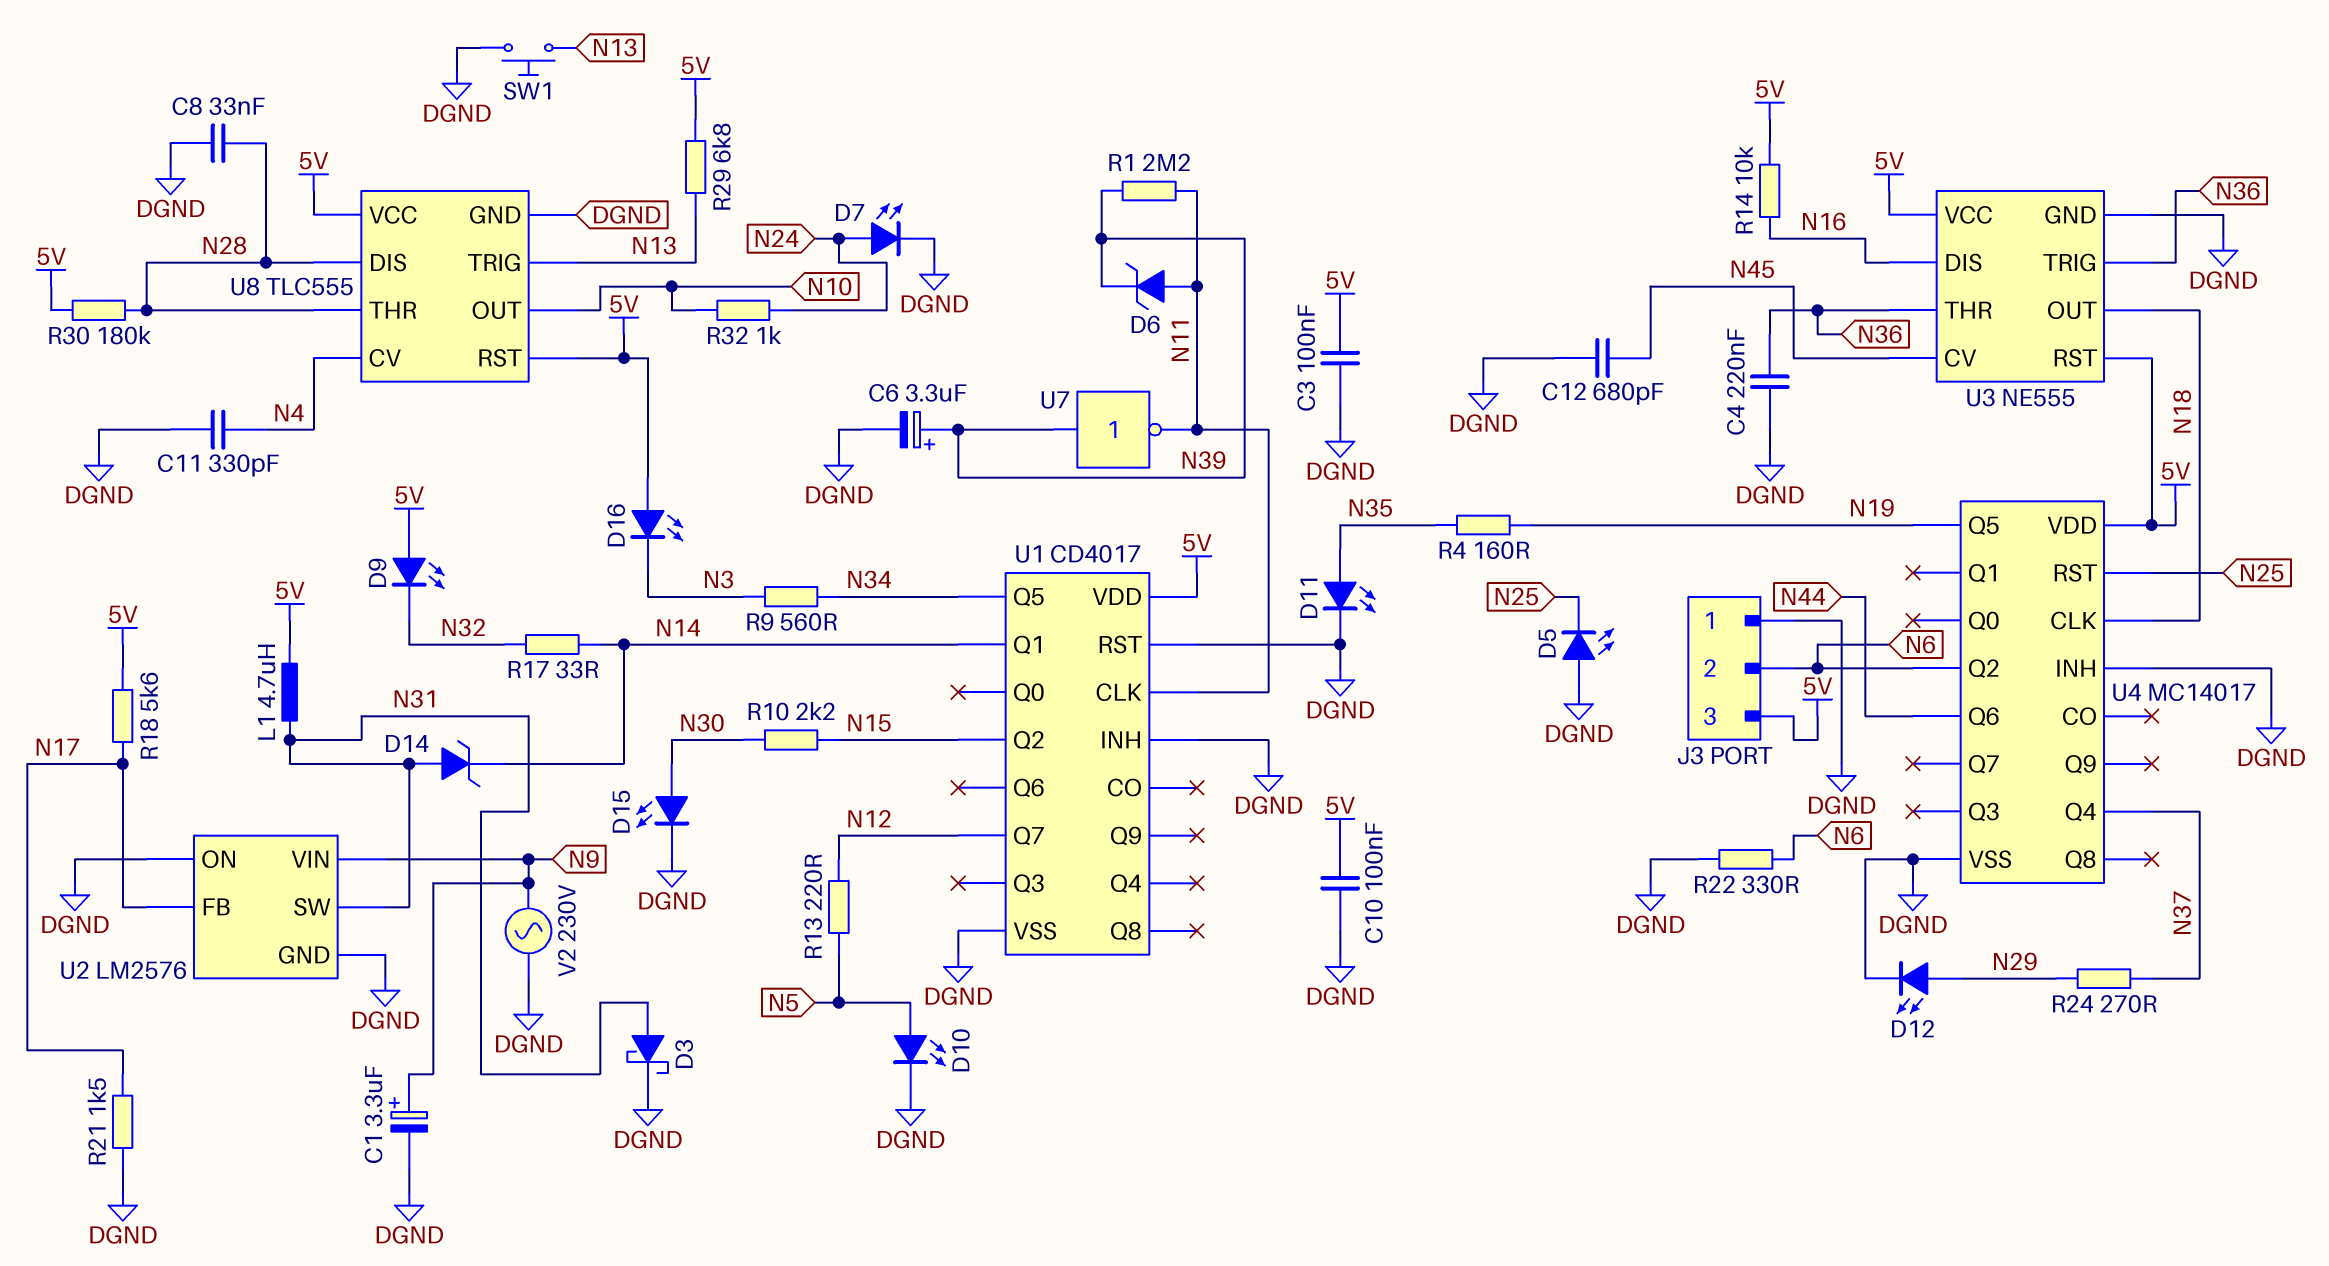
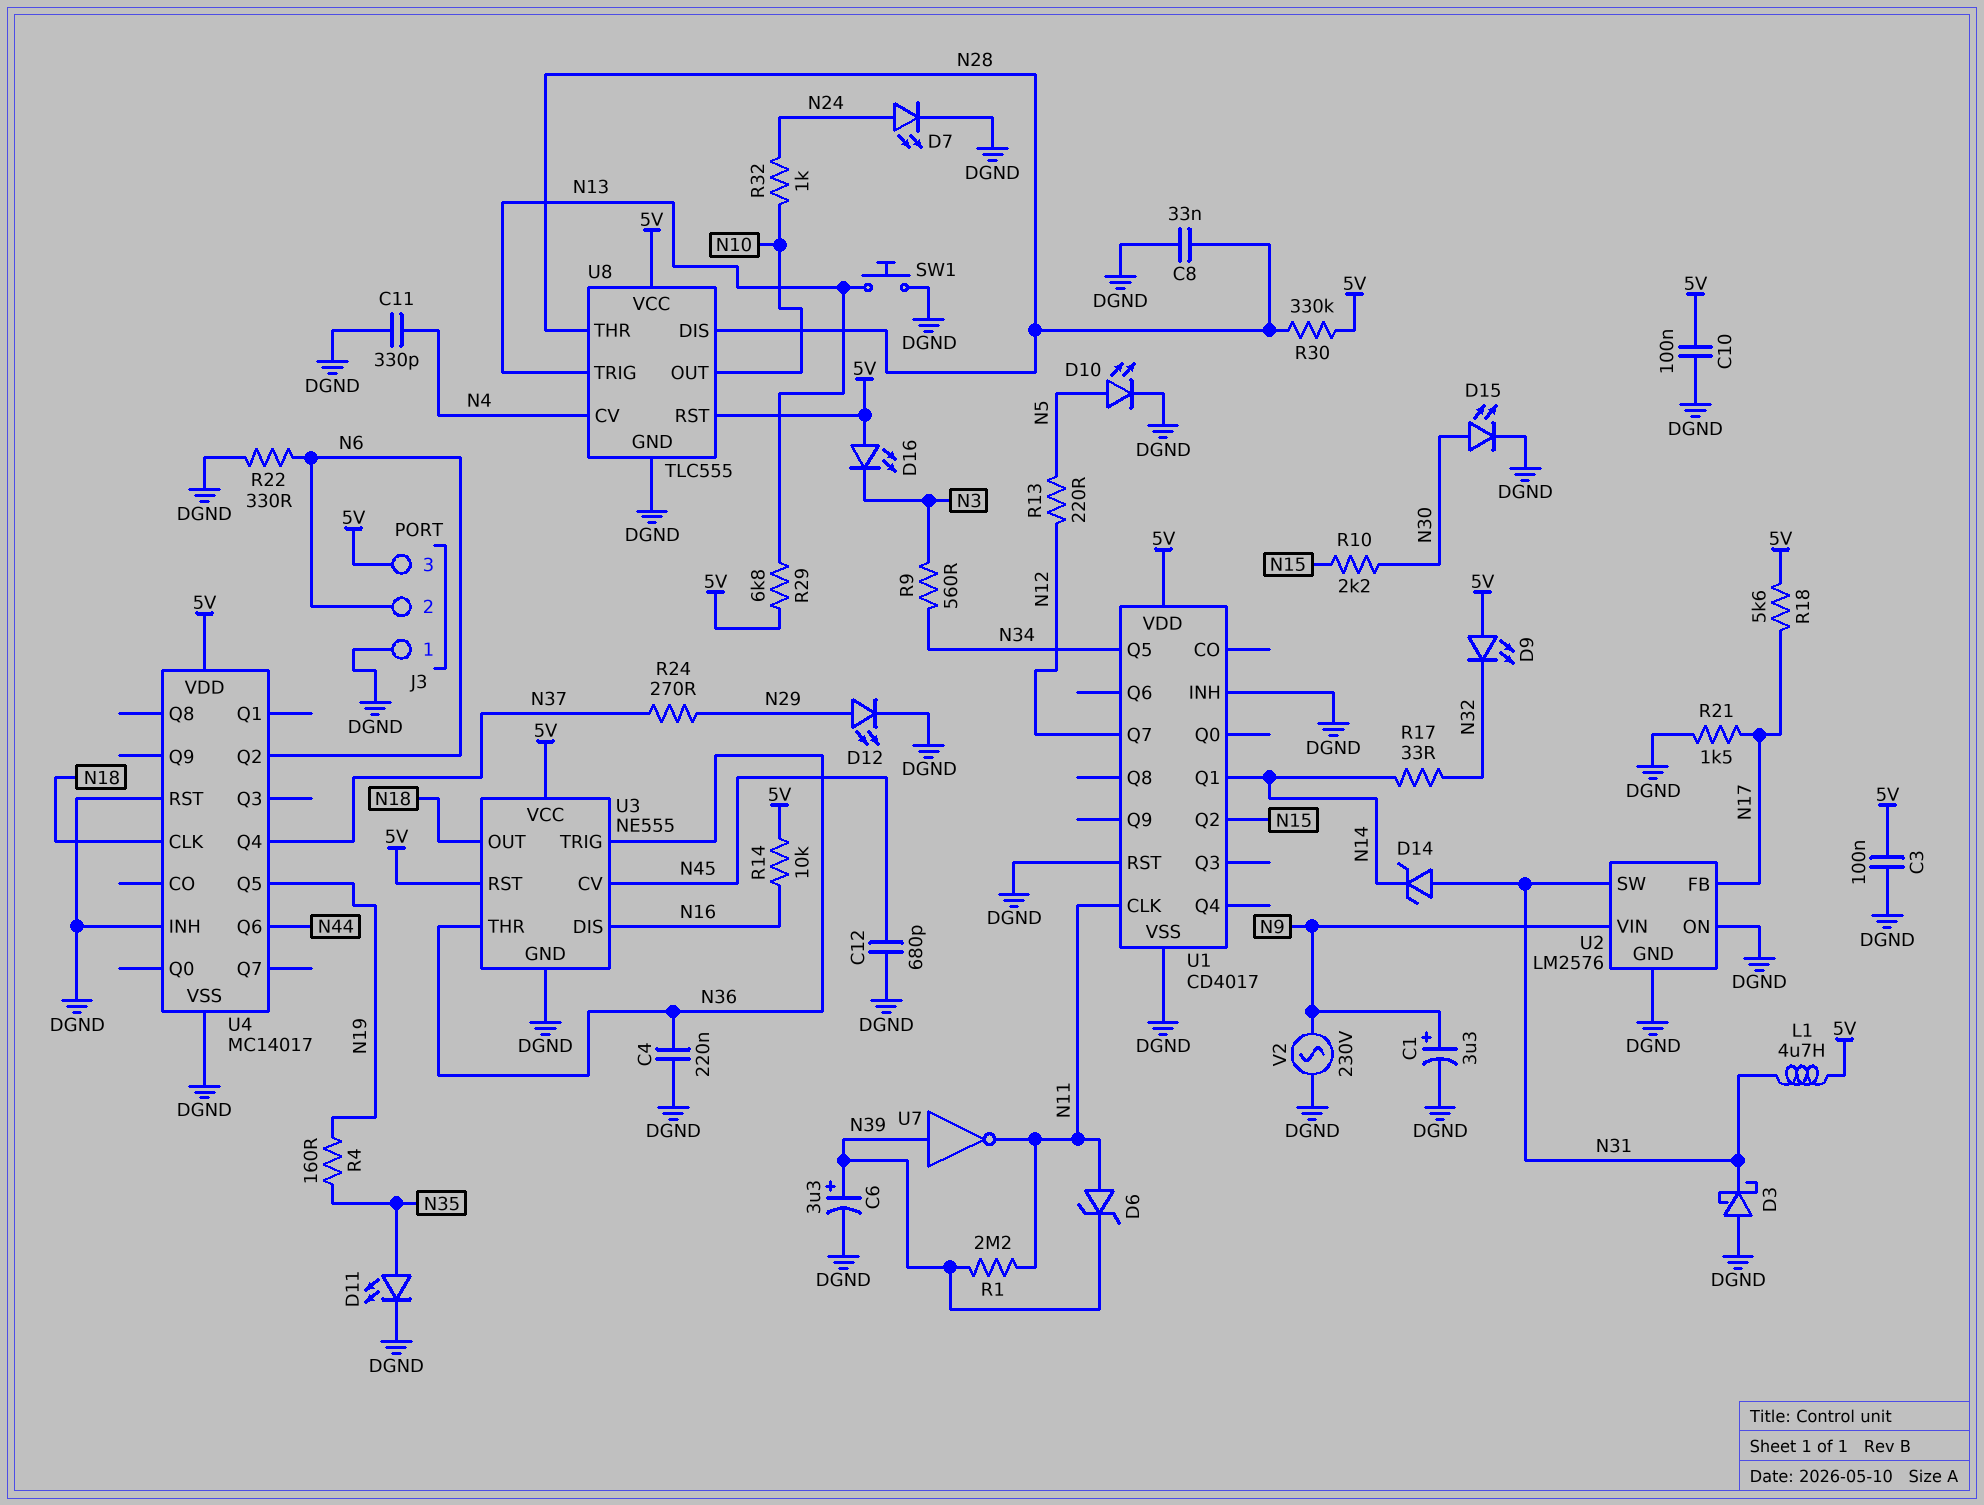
D3: schottky (A N31, K DGND) -> schottky (A DGND, K N31)
D5: LED (A DGND, K N25) -> none
R30: 180k (5V, N28) -> 330k (5V, N28)
U4 pin RST: N25 -> DGND

